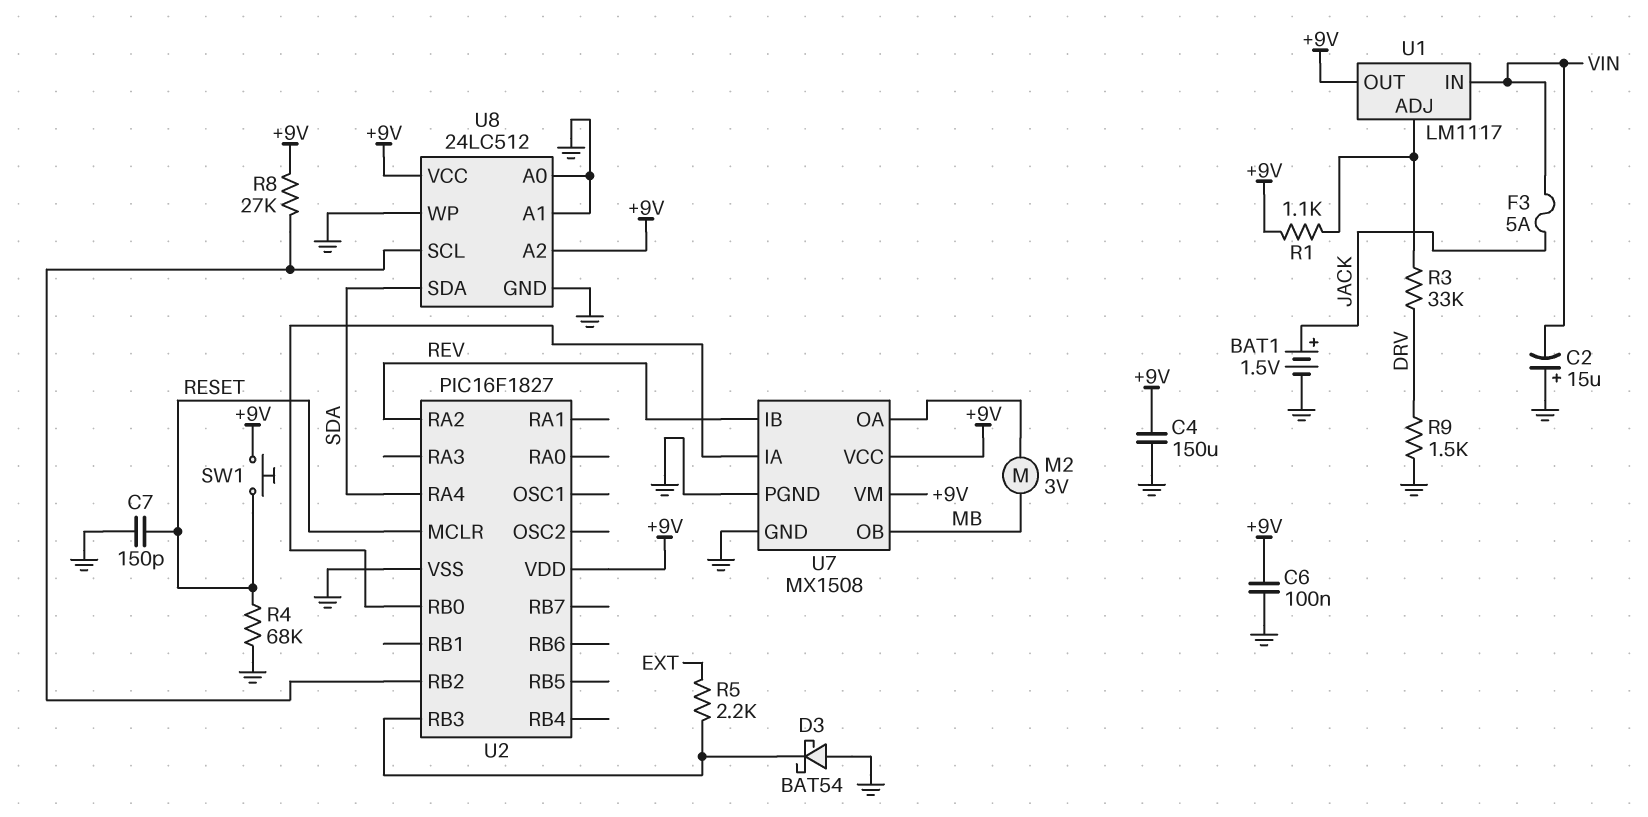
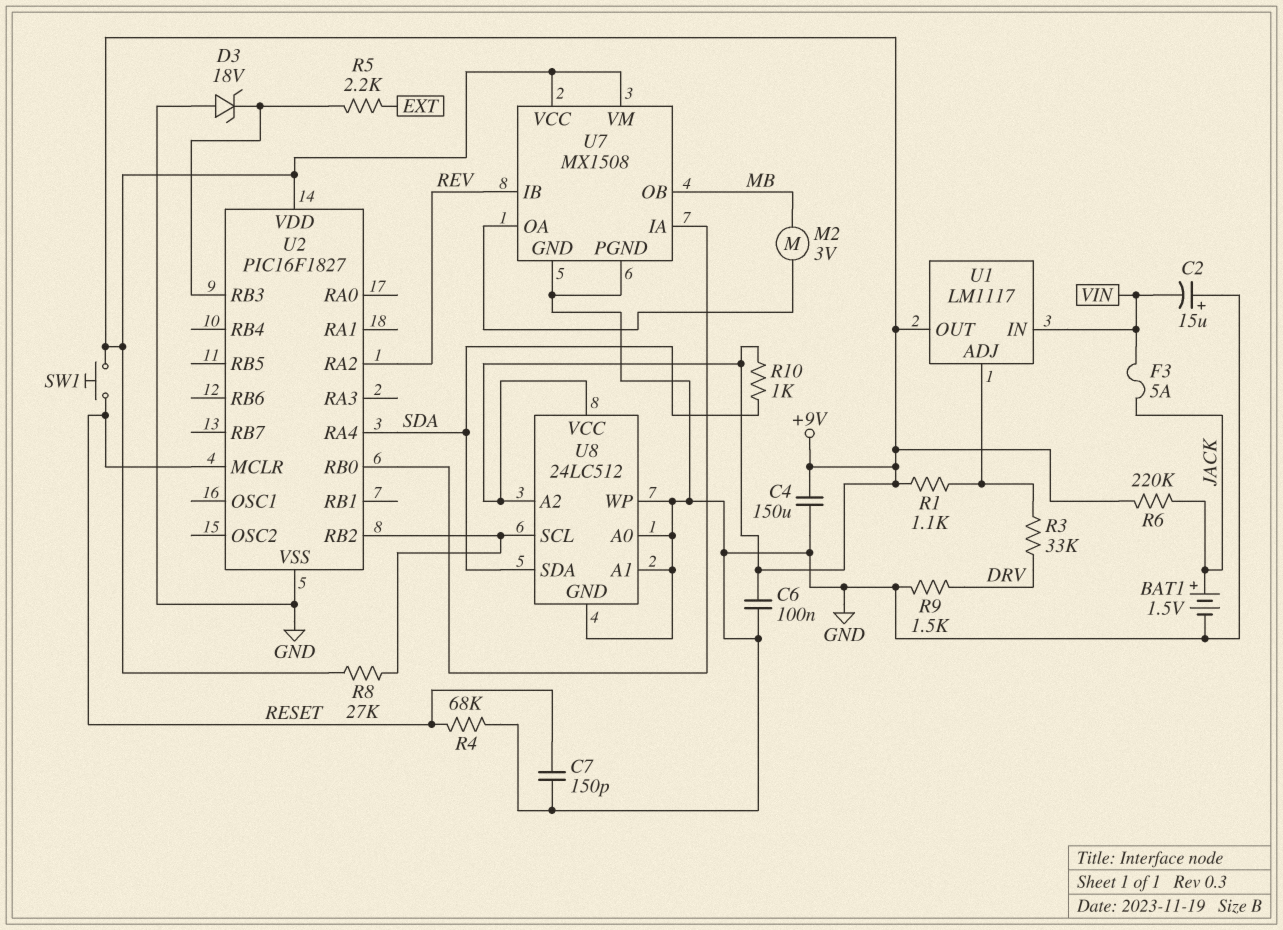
D3: schottky BAT54 (A GND, K U2/RB3) -> zener 18V (A GND, K U2/RB3)
R6: none -> 220k (+9V, JACK)
R10: none -> 1k (+9V, SDA)

